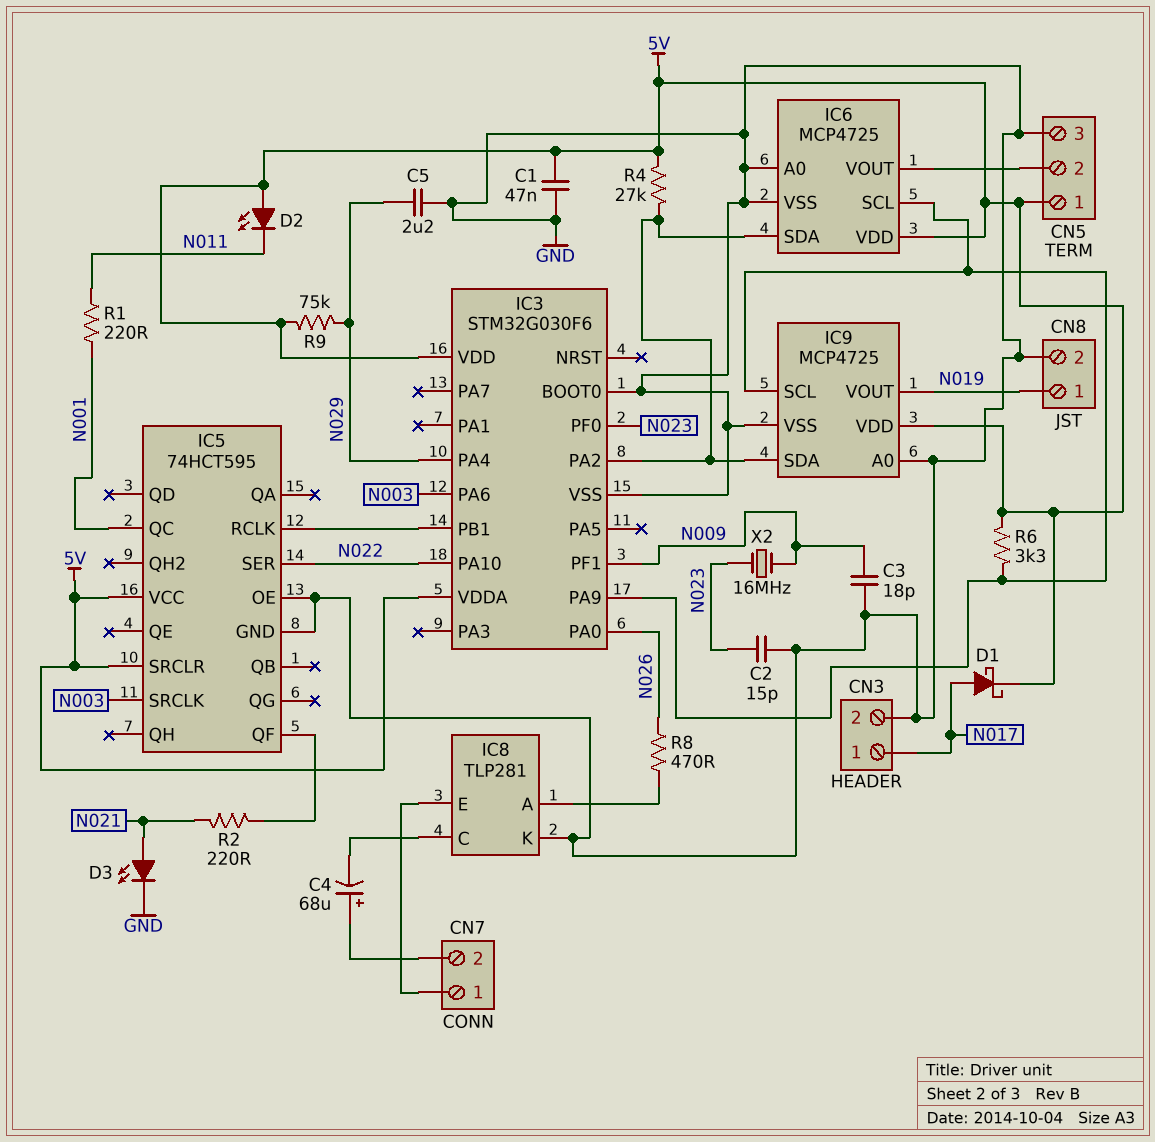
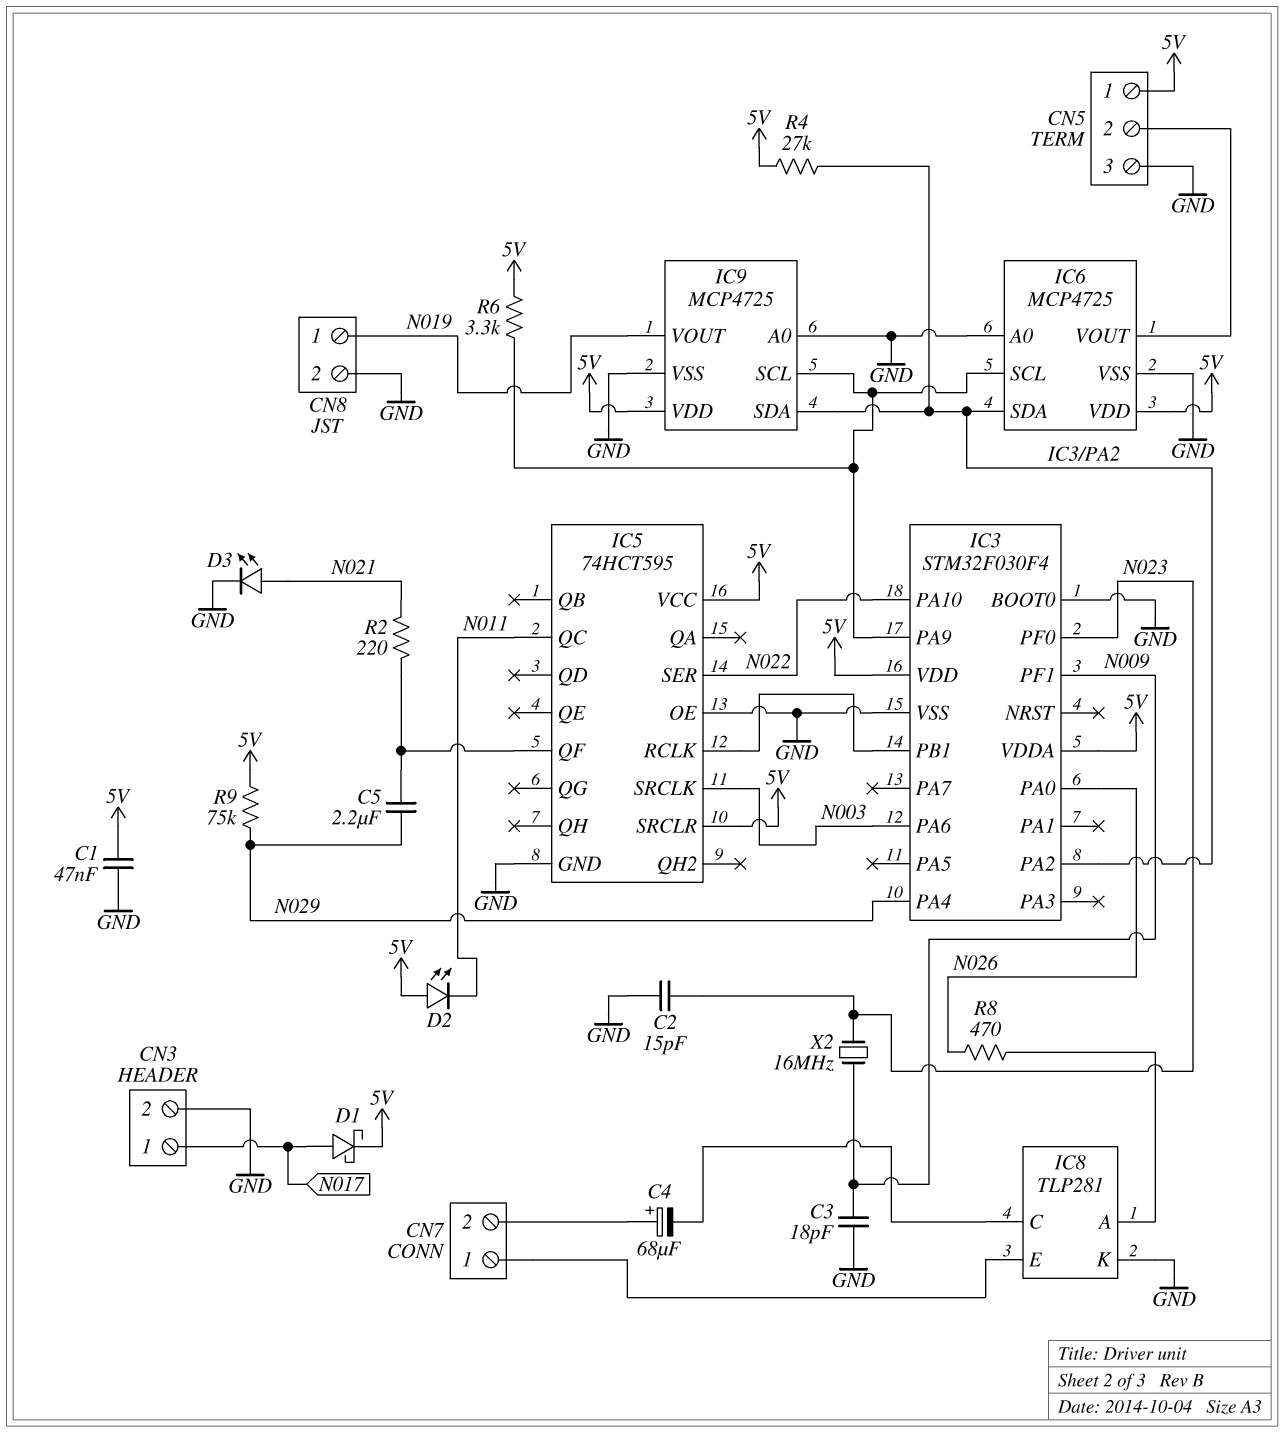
C5: 2.2uF (GND, N029) -> 2.2uF (IC5/QF, N029)
IC3: STM32G030F6 -> STM32F030F4
IC5 pin QC: N001 -> N011
R1: 220 (N001, N011) -> none

